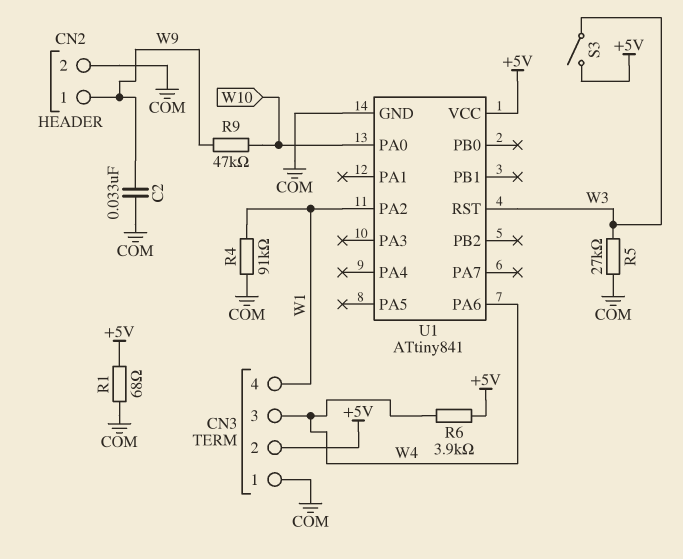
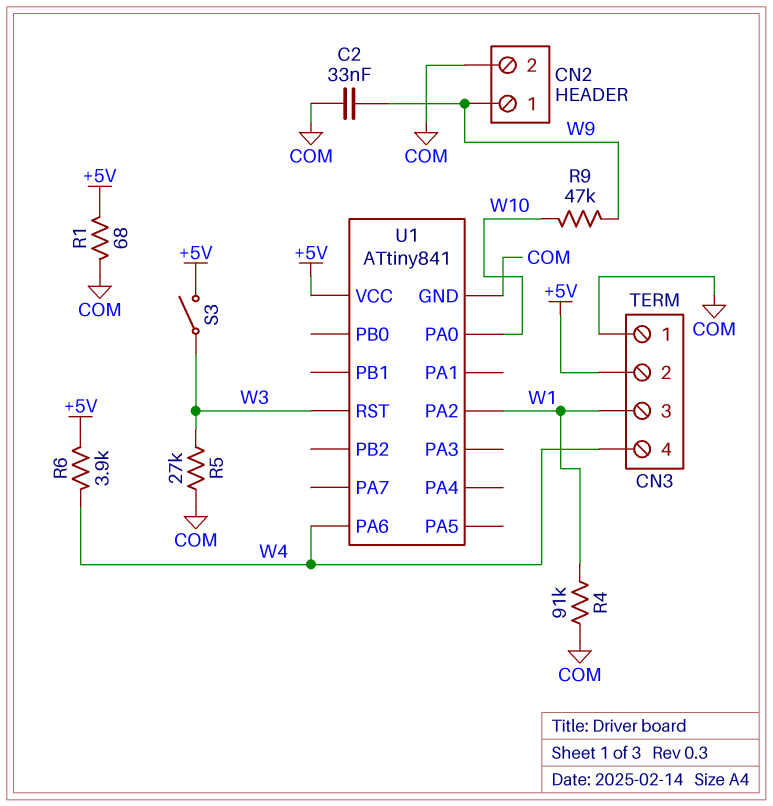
CN3 pin 3: W4 -> W1
CN3 pin 4: W1 -> W4

